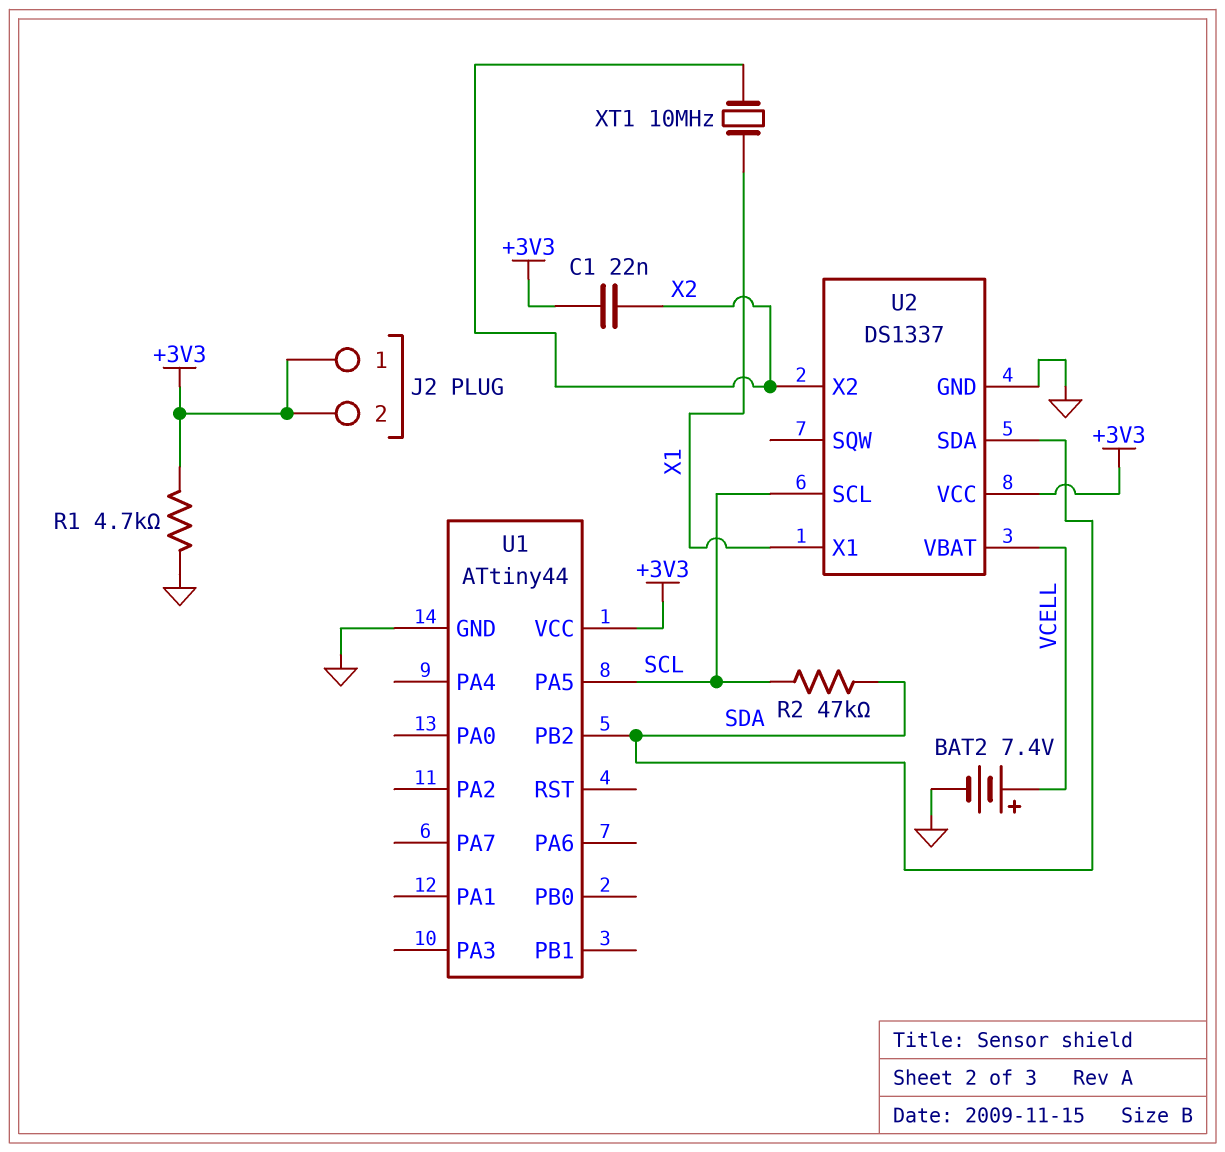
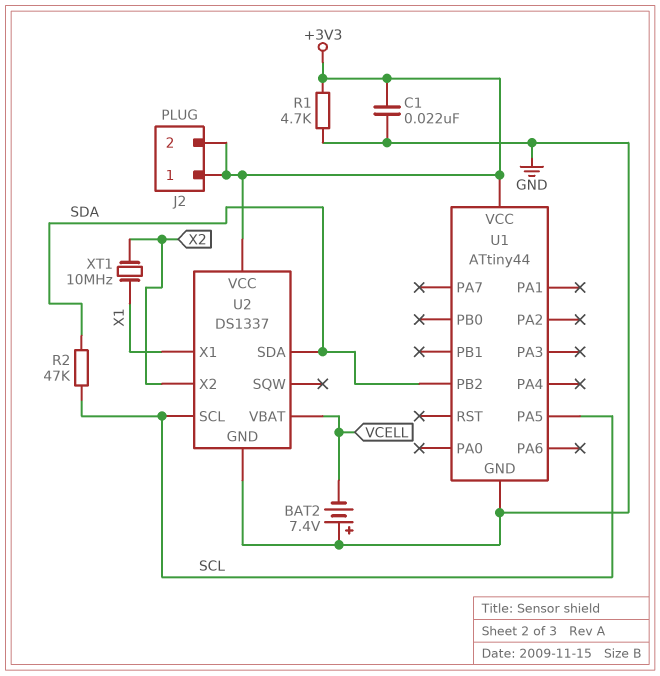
BAT2: 7.4V (plus VCELL, minus GND) -> 7.4V (plus GND, minus VCELL)
C1: 22nF (+3V3, X2) -> 22nF (+3V3, GND)

